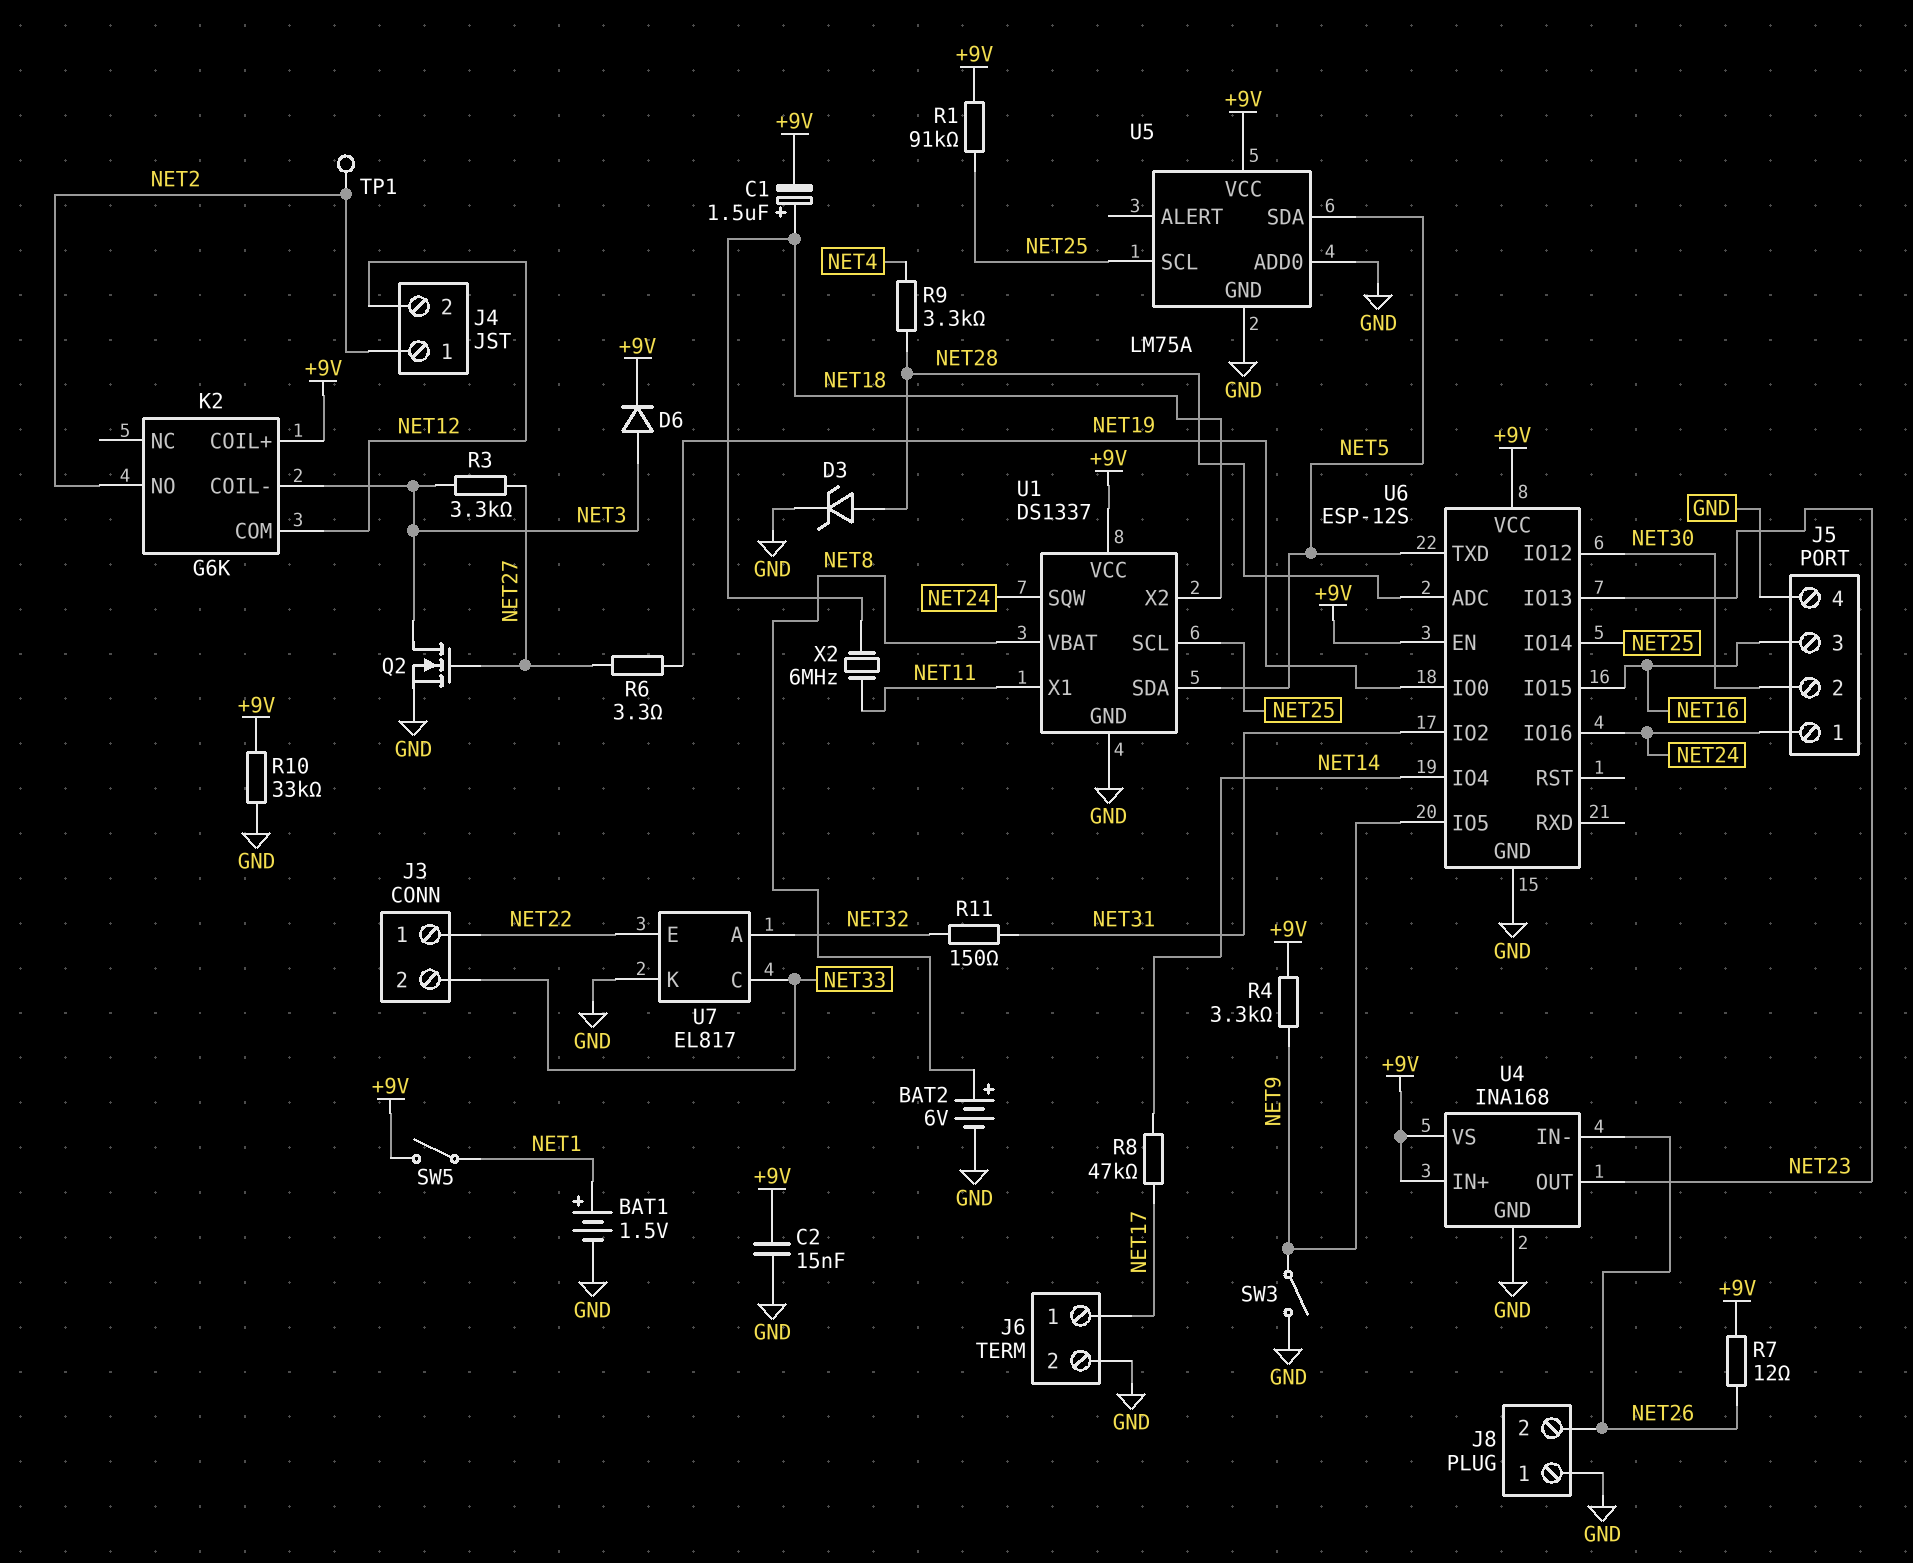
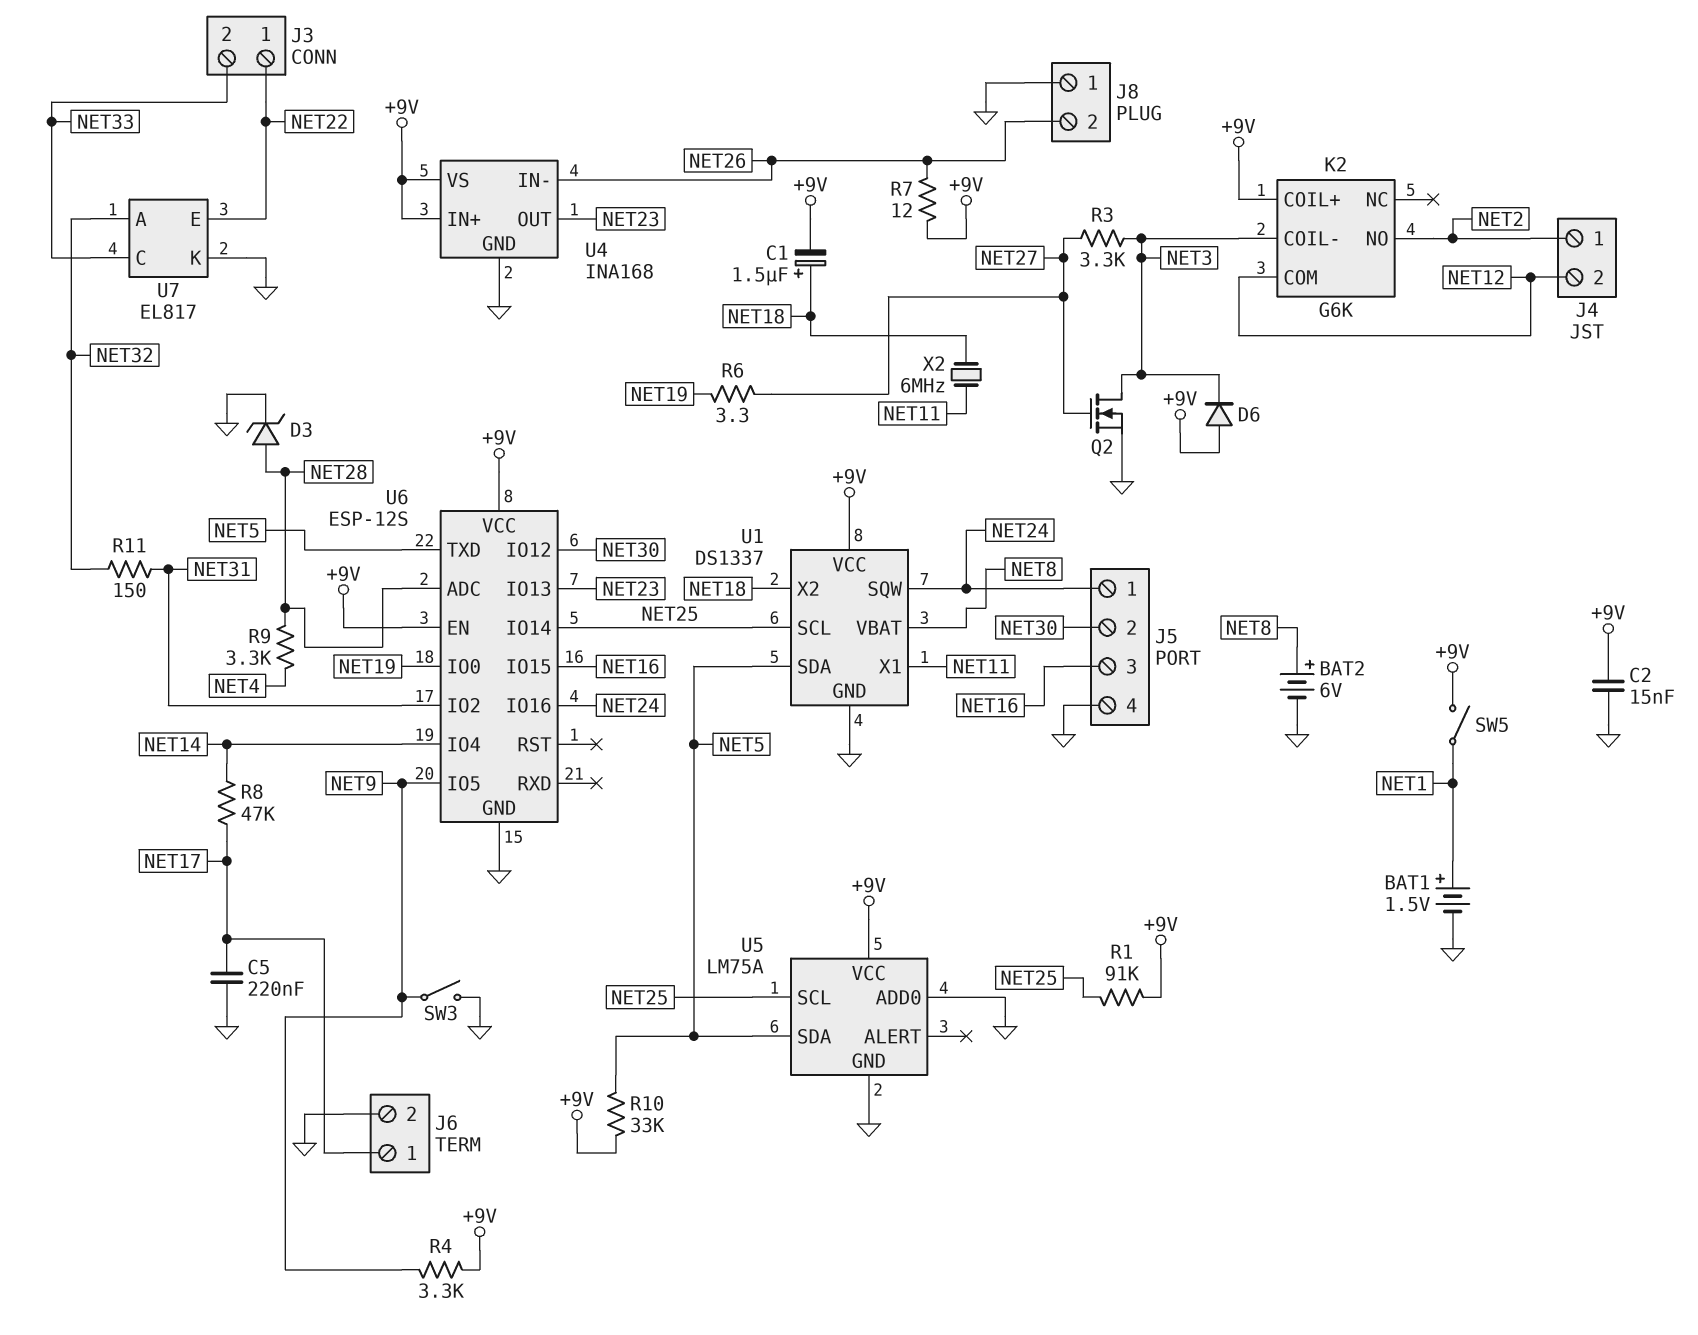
C5: none -> 220nF (GND, NET17)
D6: diode (A NET3, K +9V) -> diode (A +9V, K NET3)
R10: 33k (+9V, GND) -> 33k (+9V, NET5)
TP1: test point (NET2) -> none

